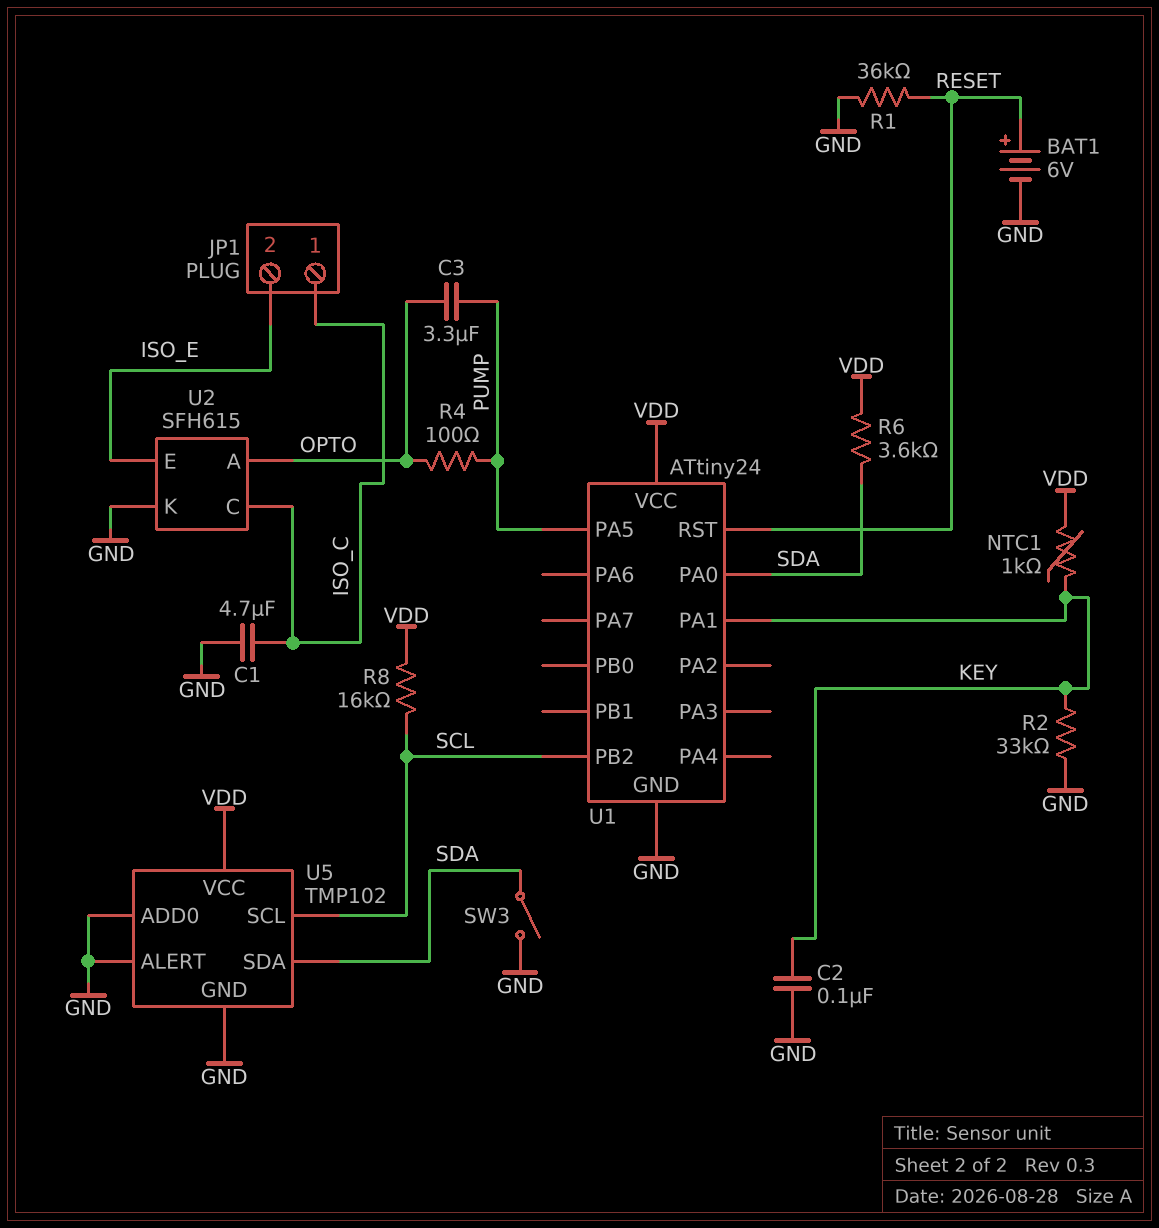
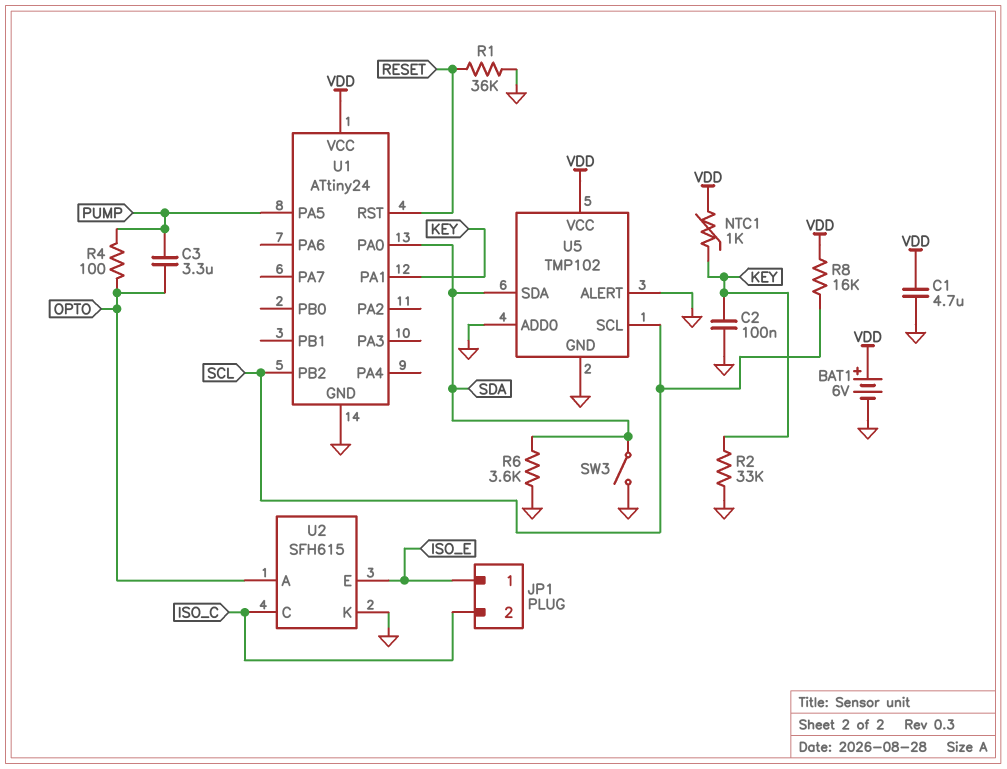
BAT1: 6V (plus RESET, minus GND) -> 6V (plus VDD, minus GND)
C1: 4.7uF (GND, ISO_C) -> 4.7uF (GND, VDD)
JP1 pin 1: ISO_C -> ISO_E
JP1 pin 2: ISO_E -> ISO_C
R6: 3.6k (SDA, VDD) -> 3.6k (GND, SDA)

